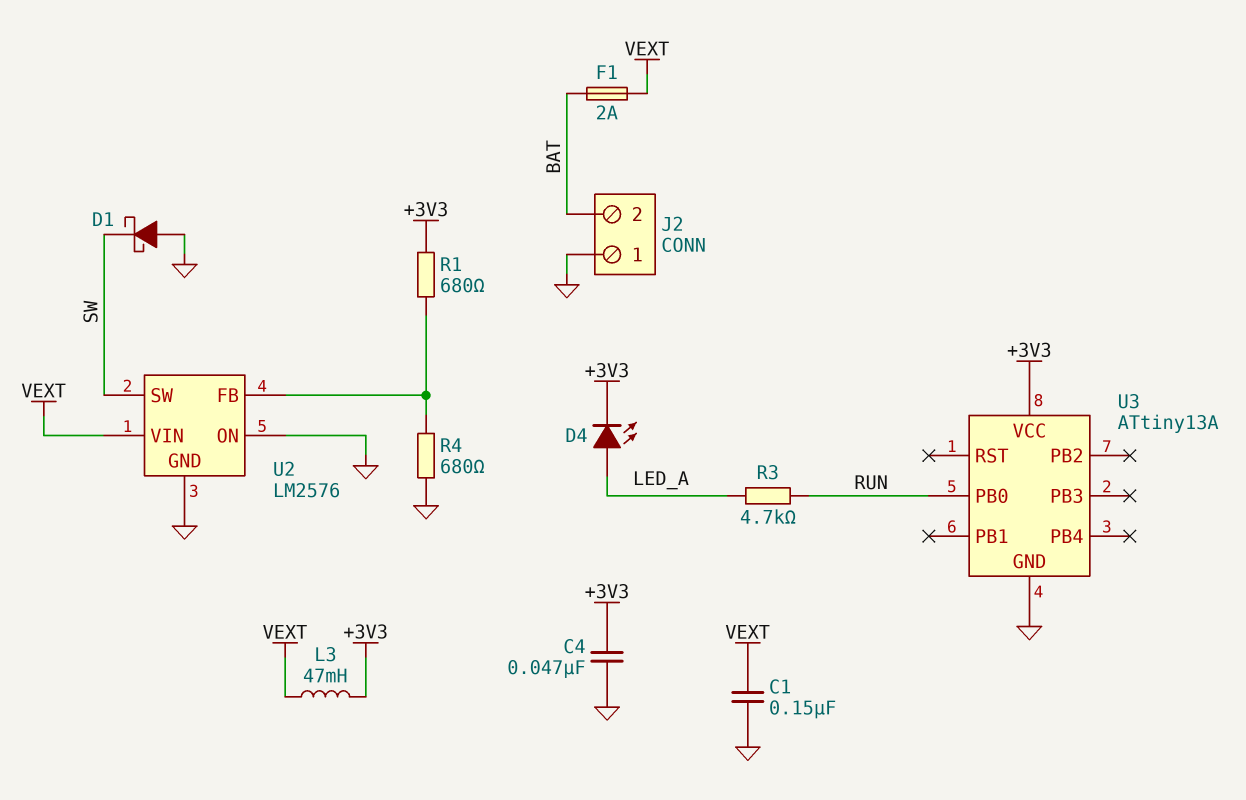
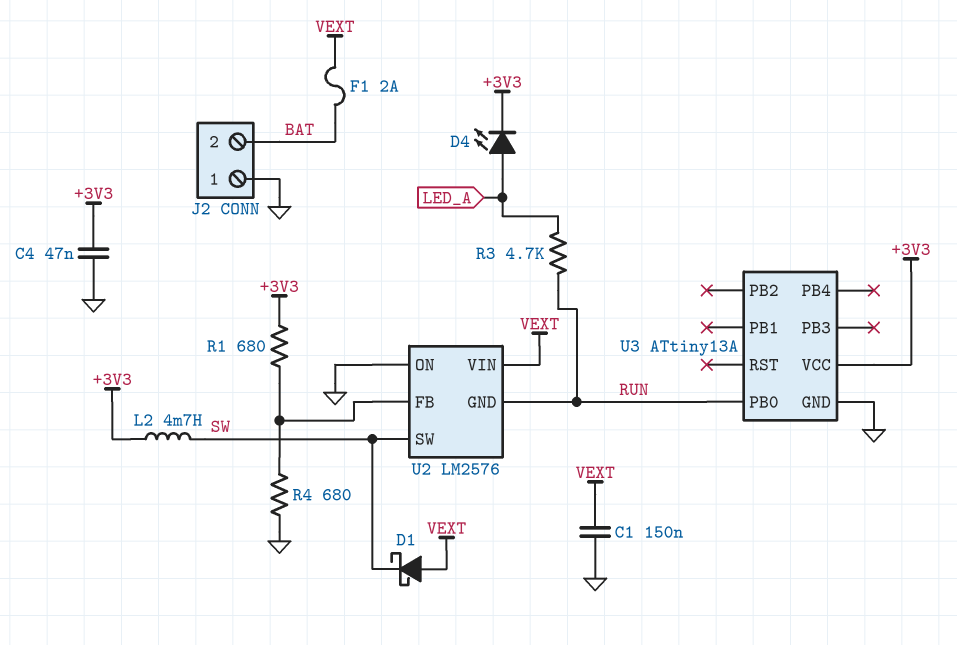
D1: schottky (A GND, K SW) -> schottky (A VEXT, K SW)
L2: none -> 4.7mH (+3V3, SW)
L3: 47mH (+3V3, VEXT) -> none
U2 pin GND: GND -> RUN

